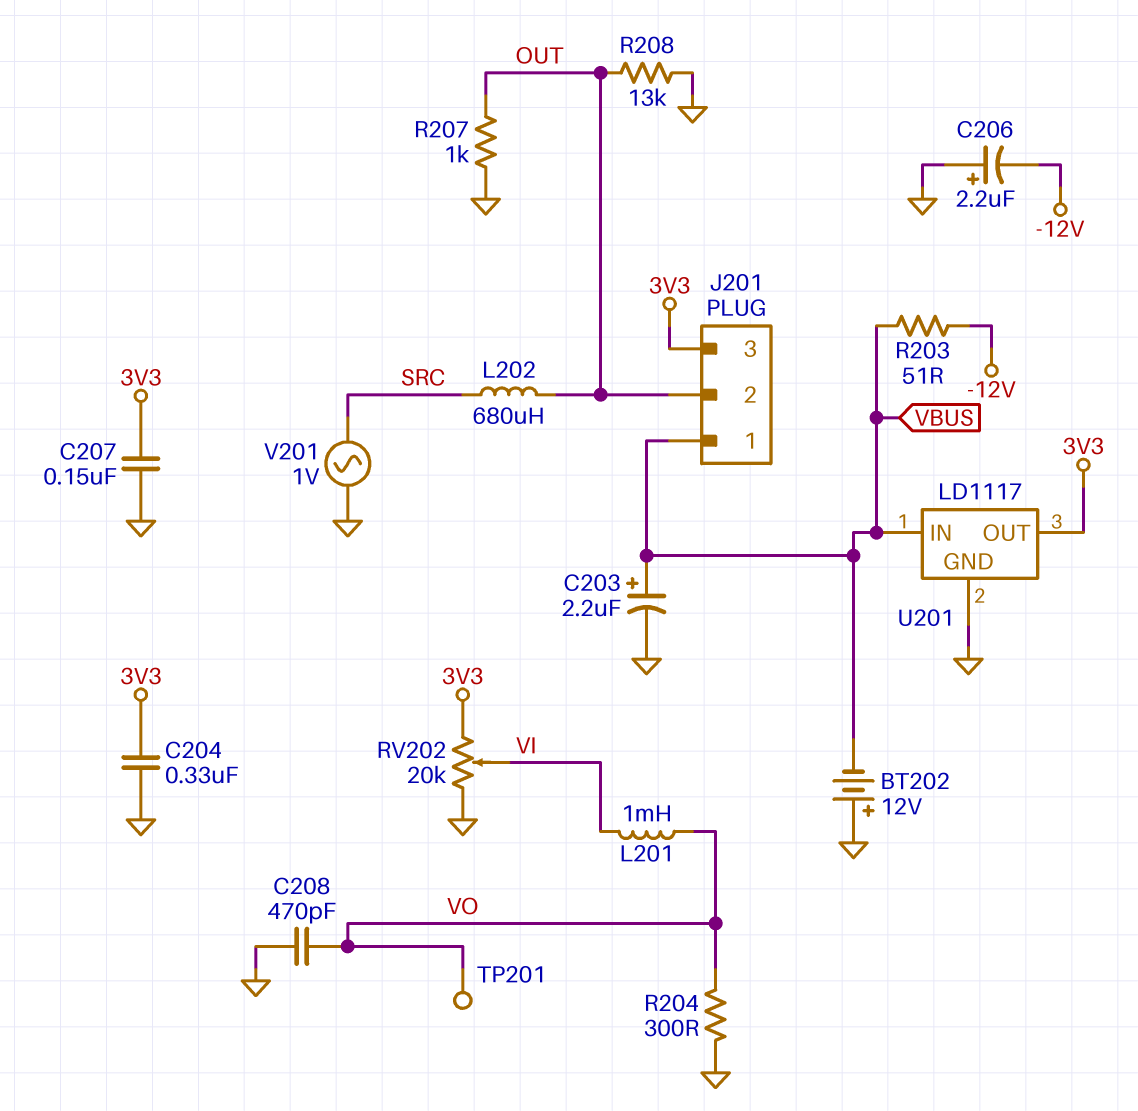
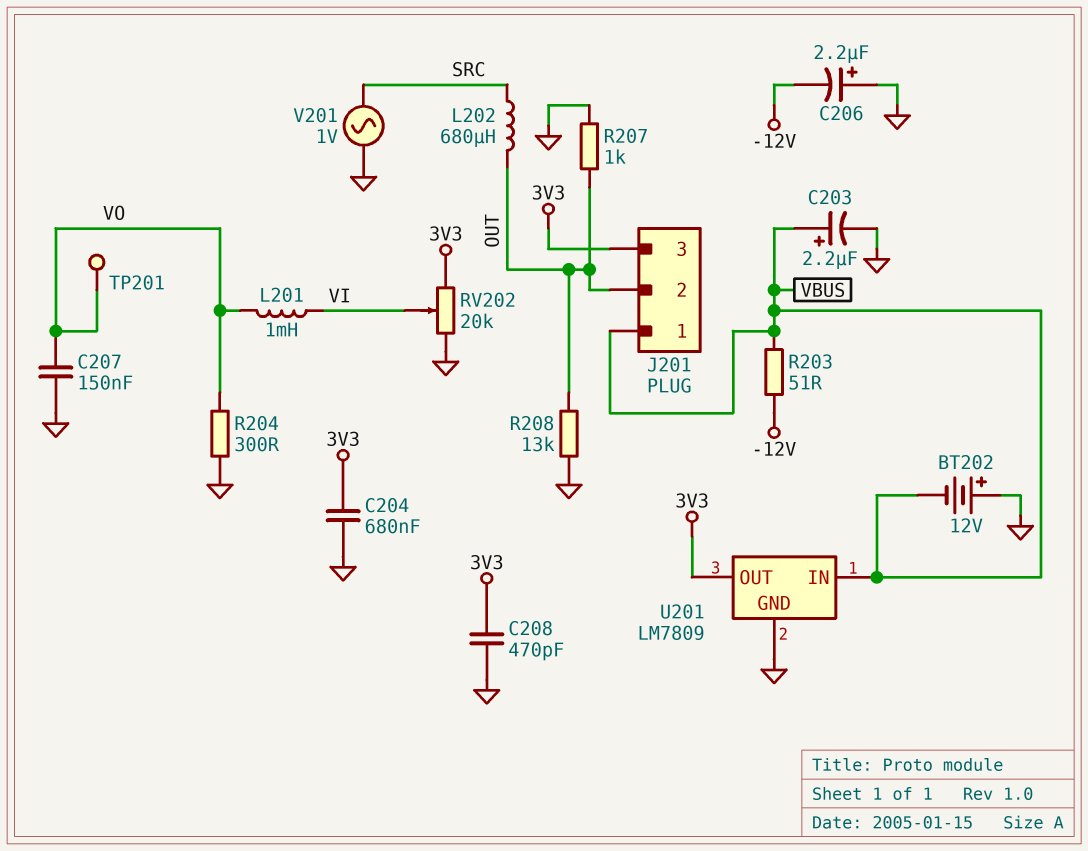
C204: 330nF (3V3, GND) -> 680nF (3V3, GND)
C207: 150nF (3V3, GND) -> 150nF (GND, VO)
C208: 470pF (GND, VO) -> 470pF (3V3, GND)
U201: LD1117 -> LM7809

